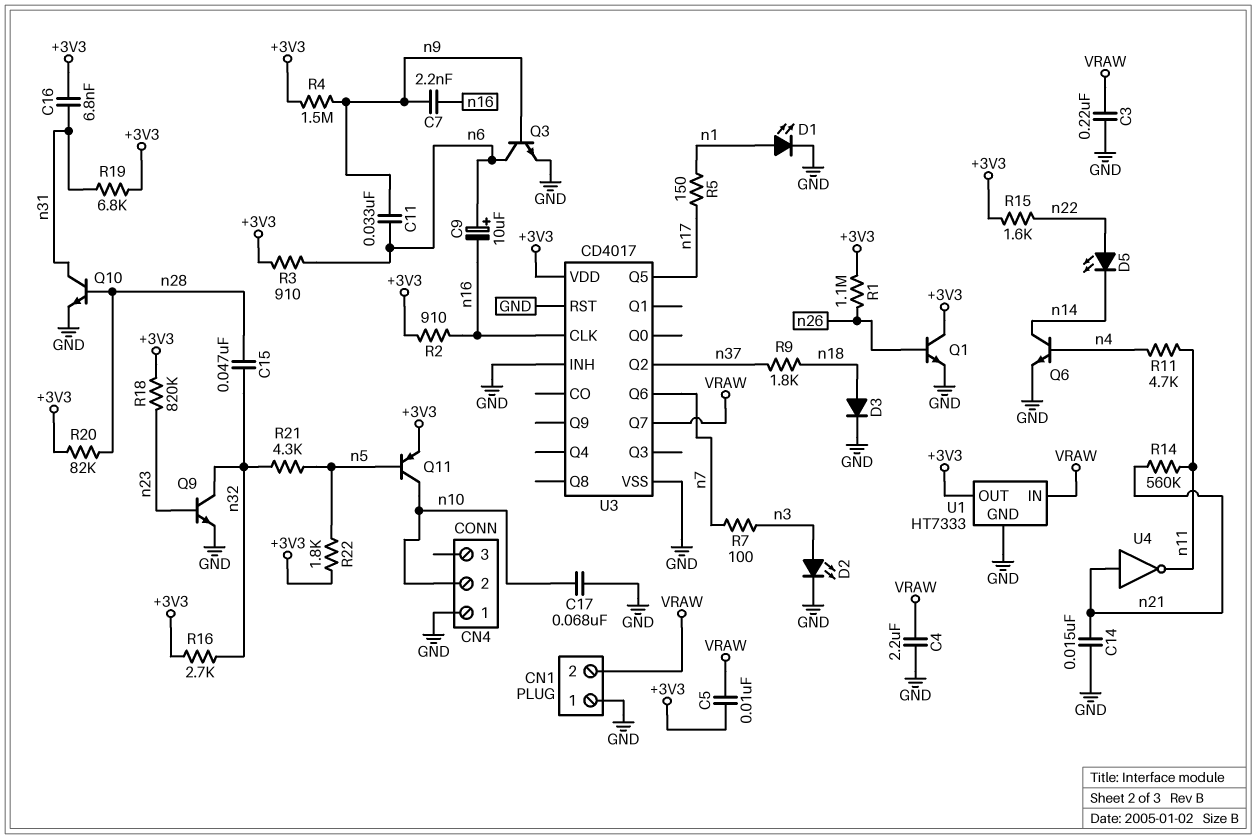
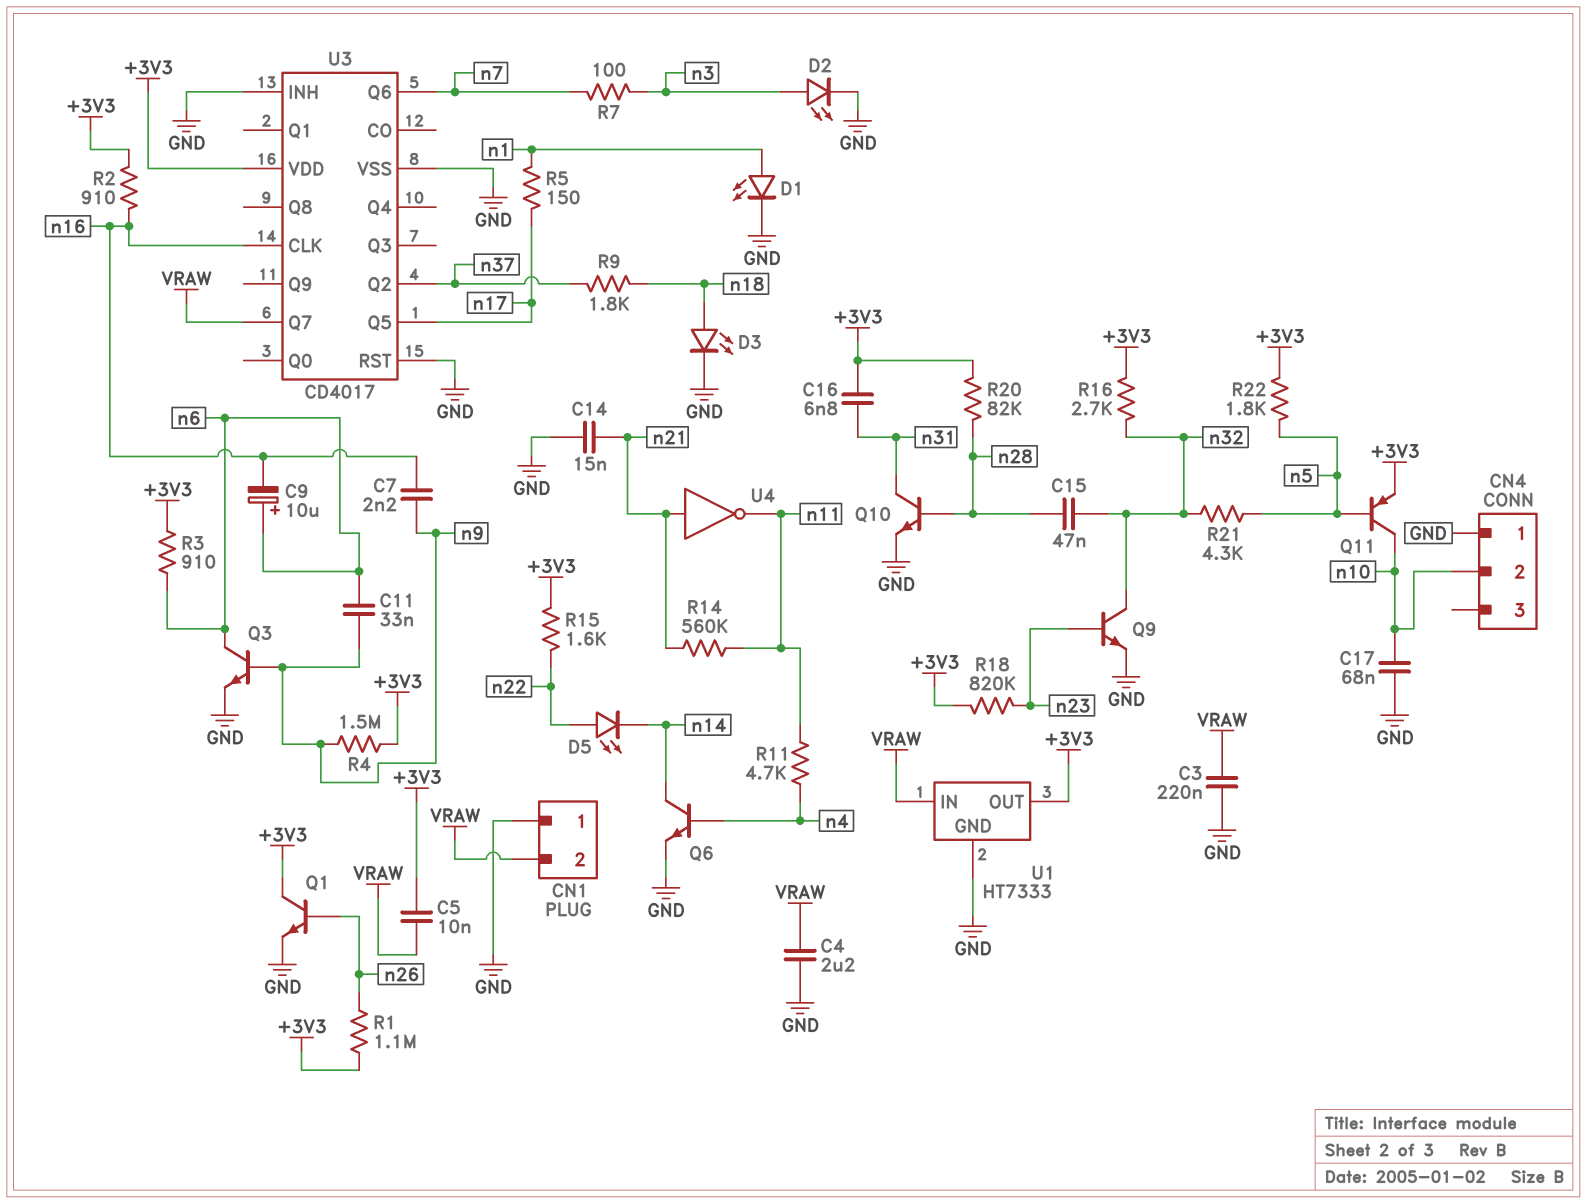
D3: diode (A n18, K GND) -> LED (A n18, K GND)
R19: 6.8k (+3V3, n31) -> none

